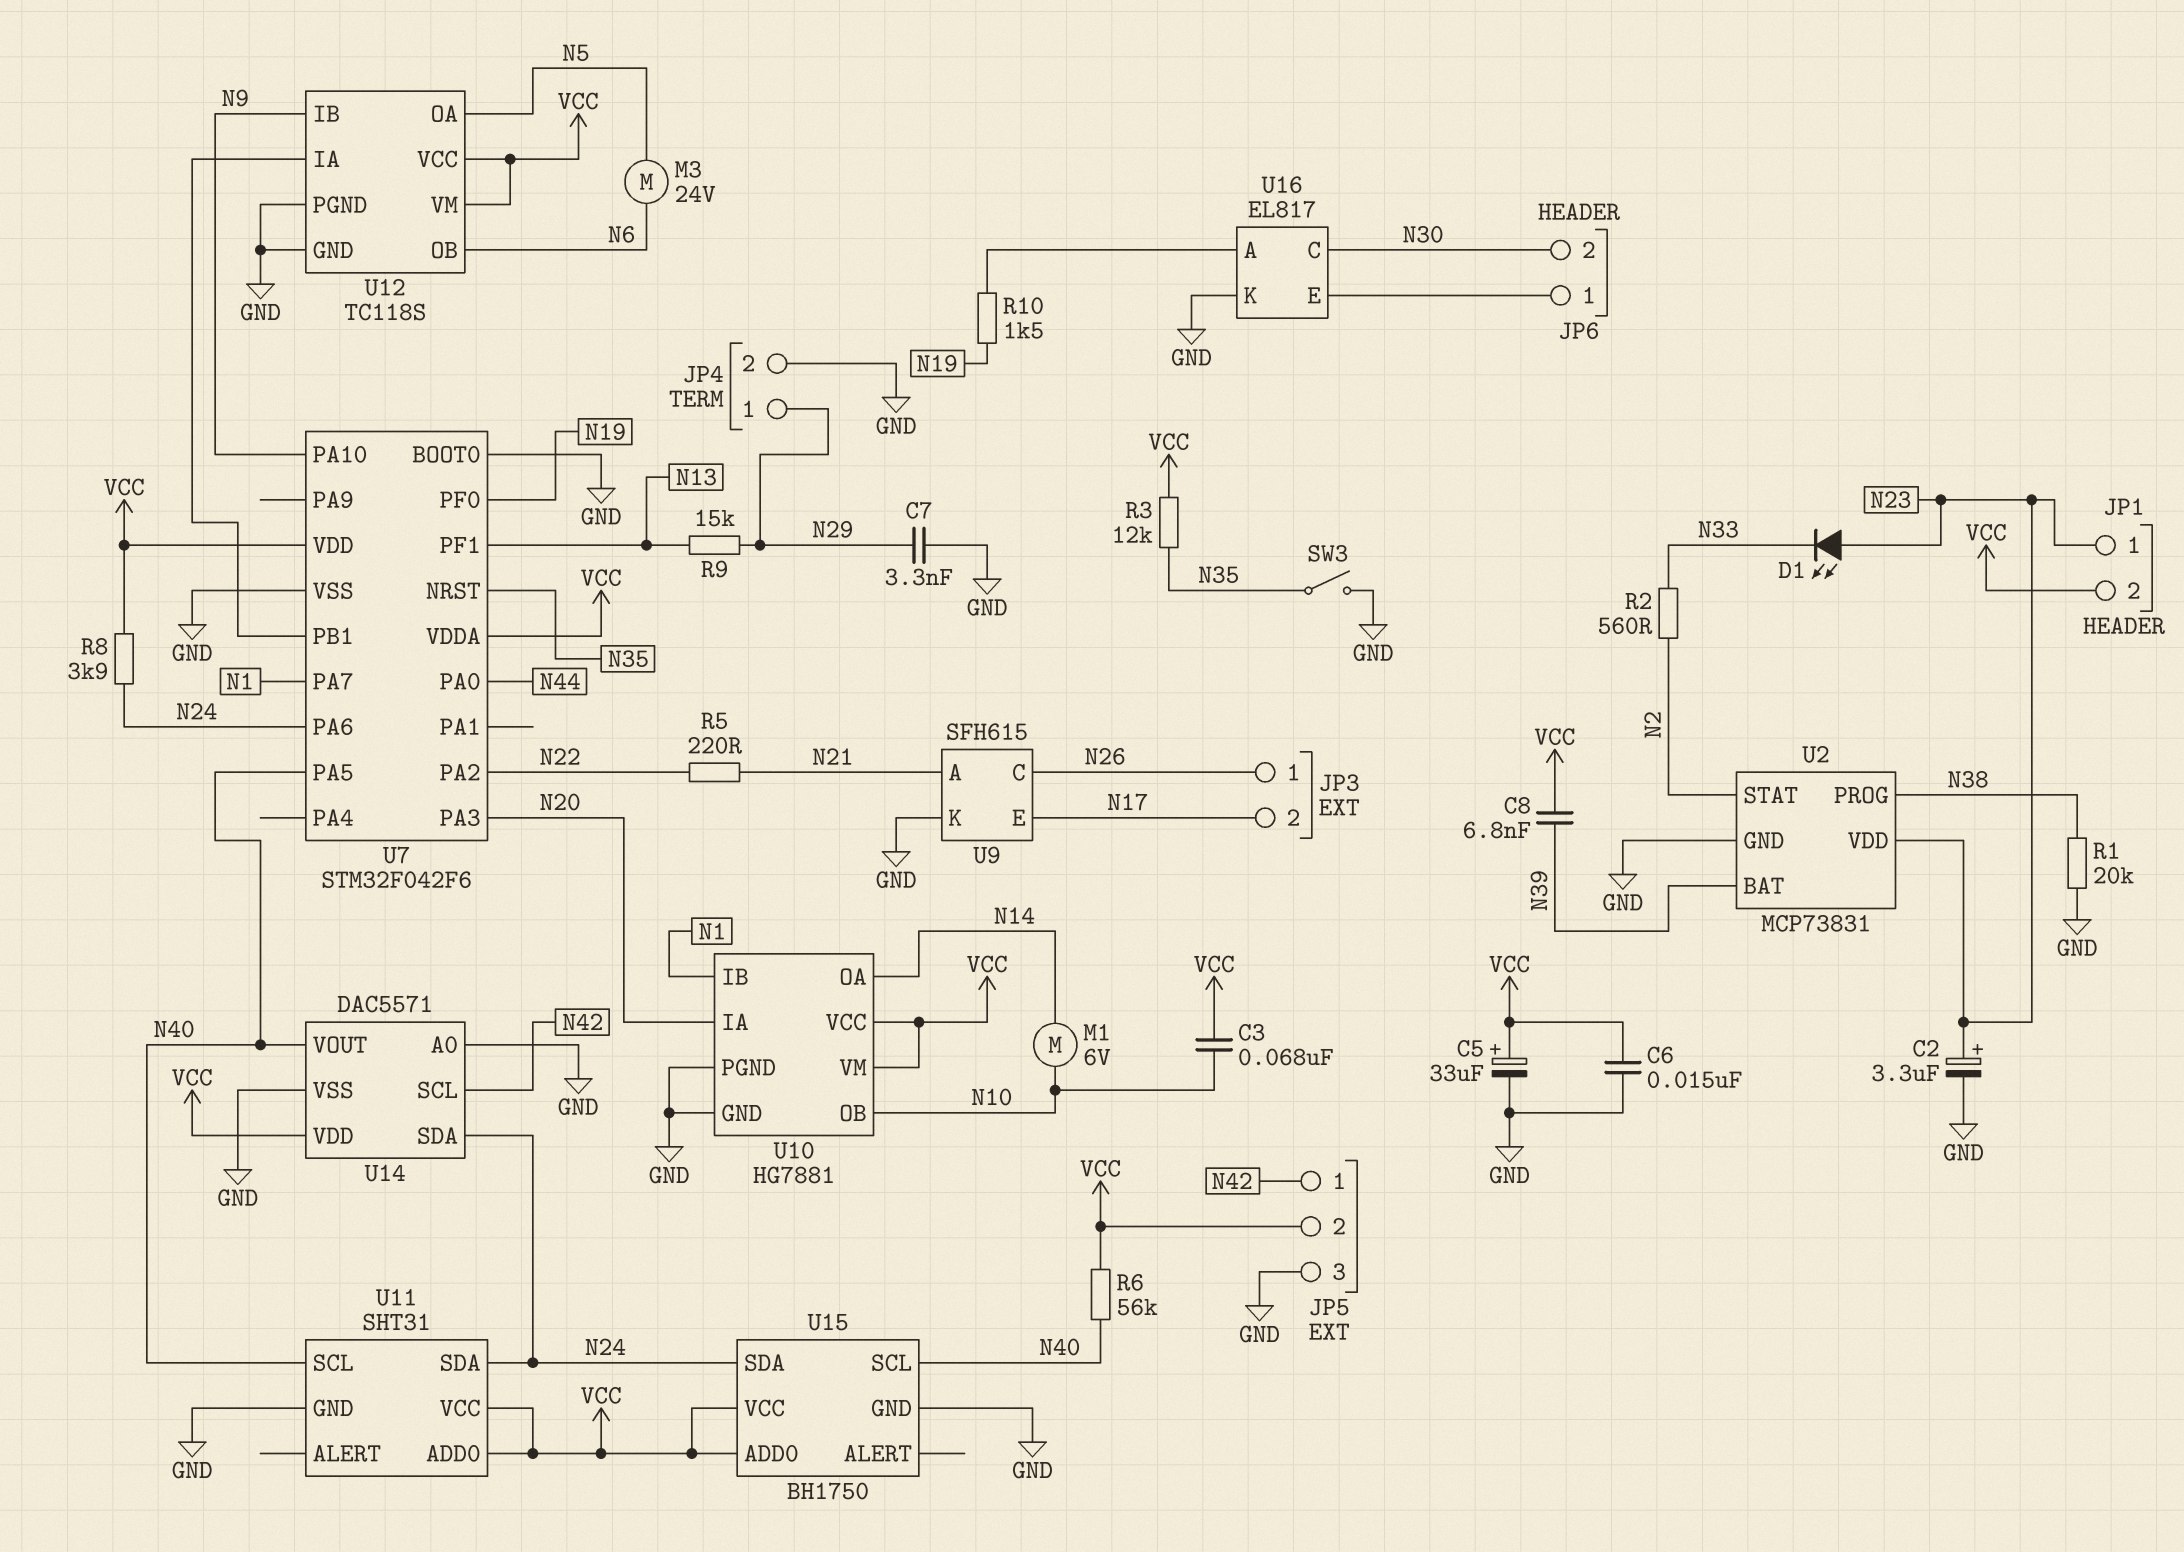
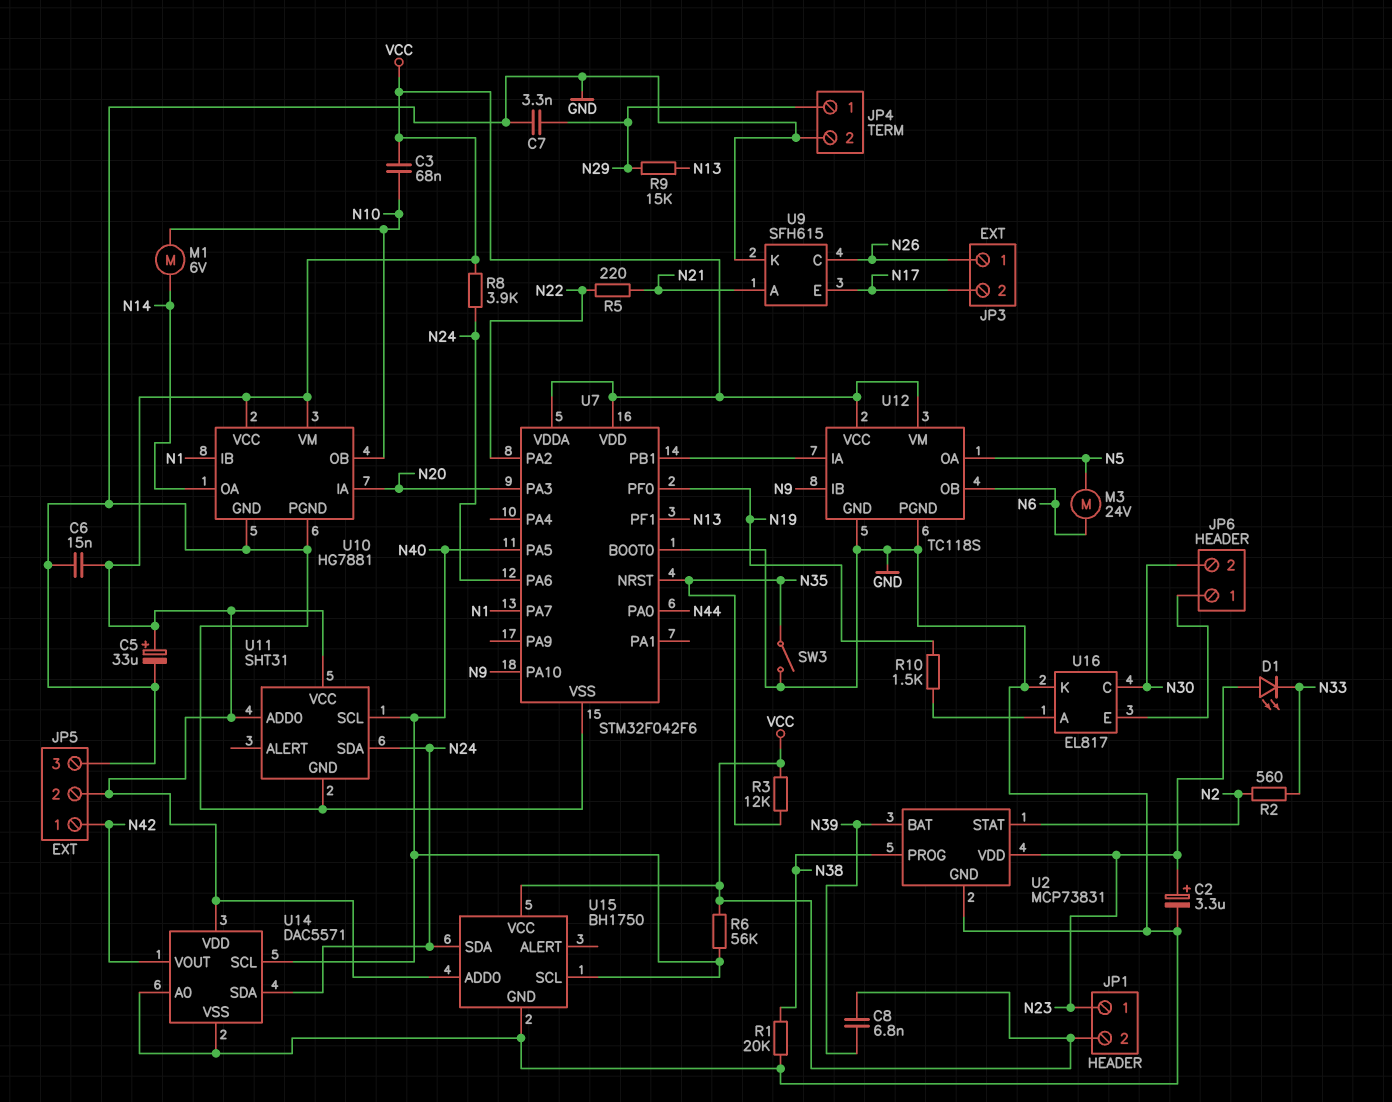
U14 pin SCL: N42 -> N40
U14 pin VOUT: N40 -> N42

